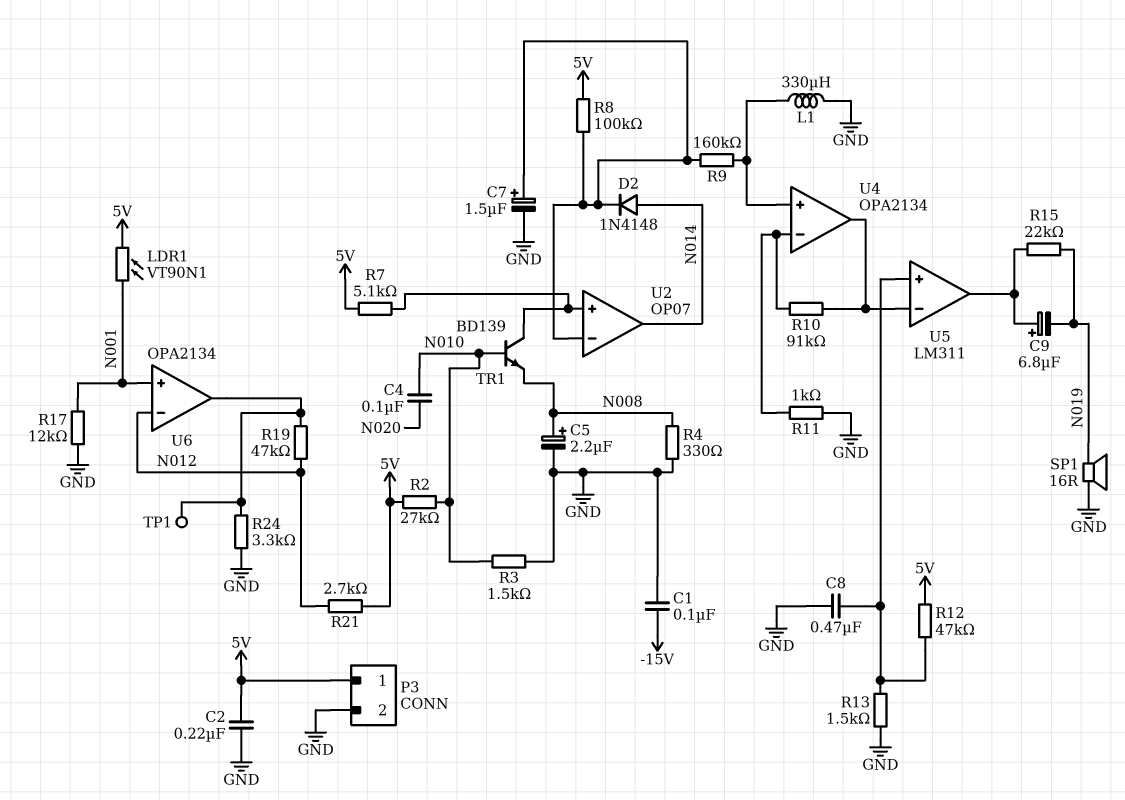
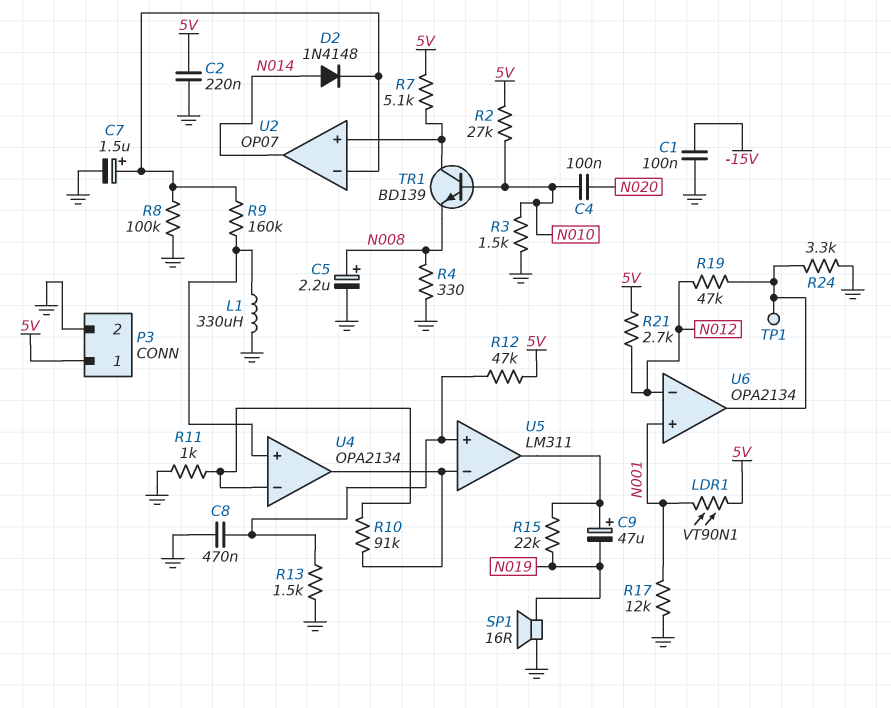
C9: 6.8uF (plus U5/out, minus N019) -> 47uF (plus U5/out, minus N019)
R8: 100k (5V, U2/in-) -> 100k (GND, U2/in-)

